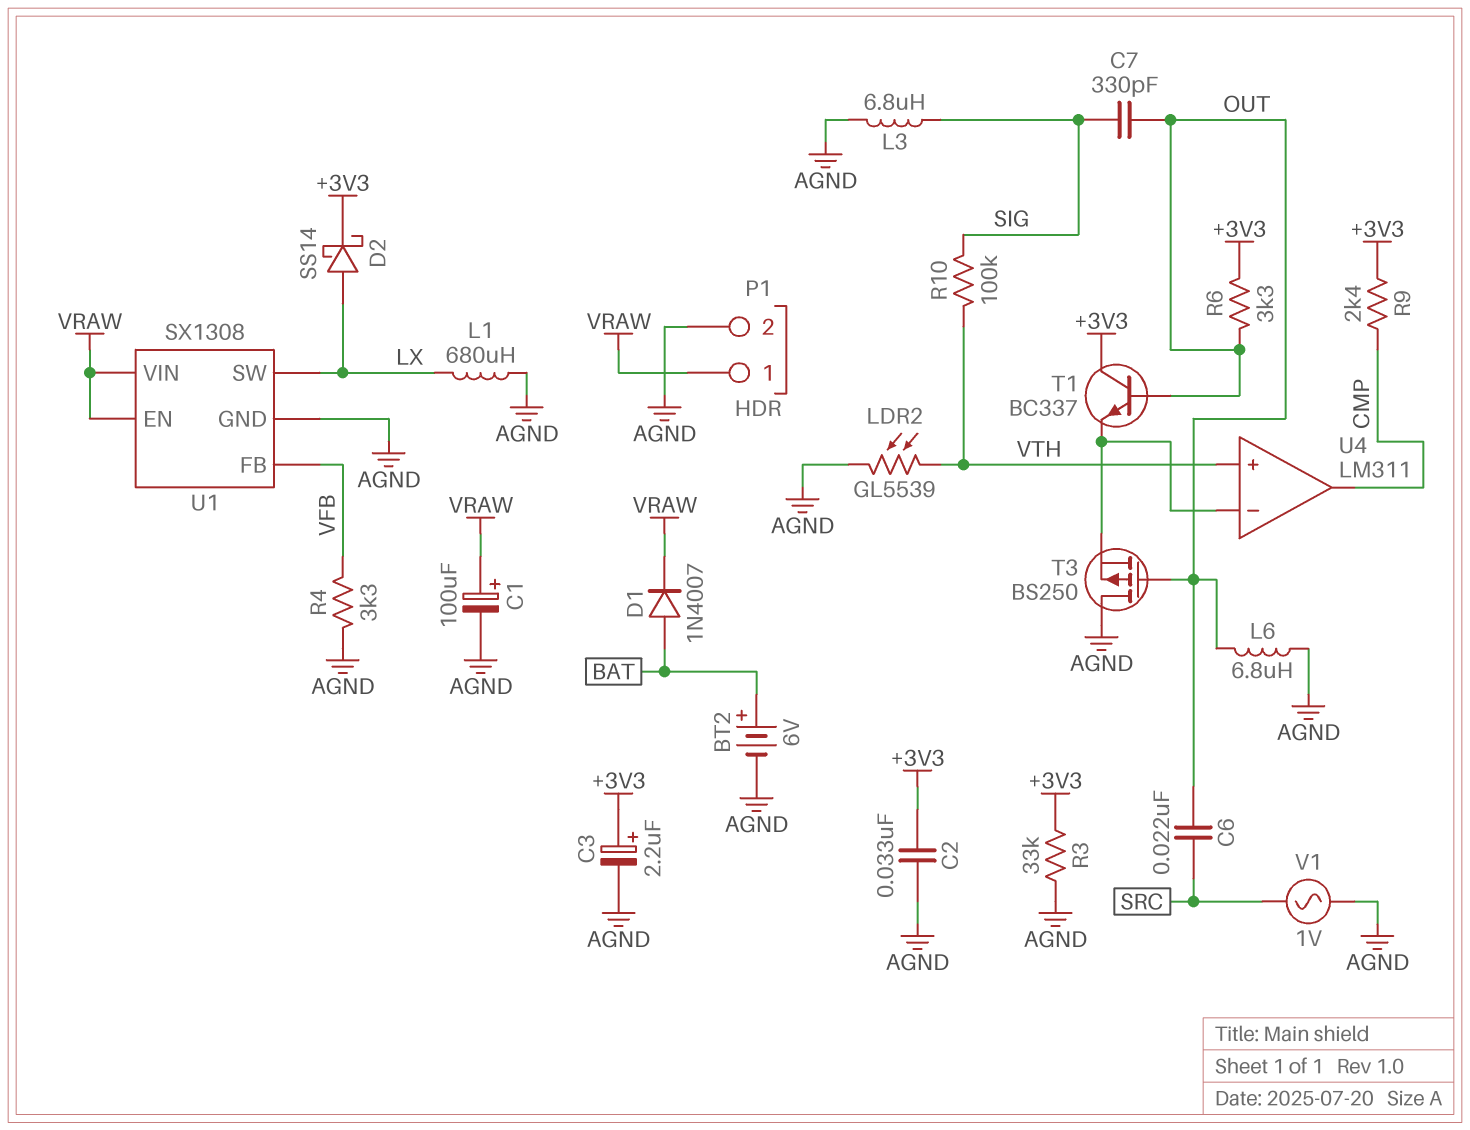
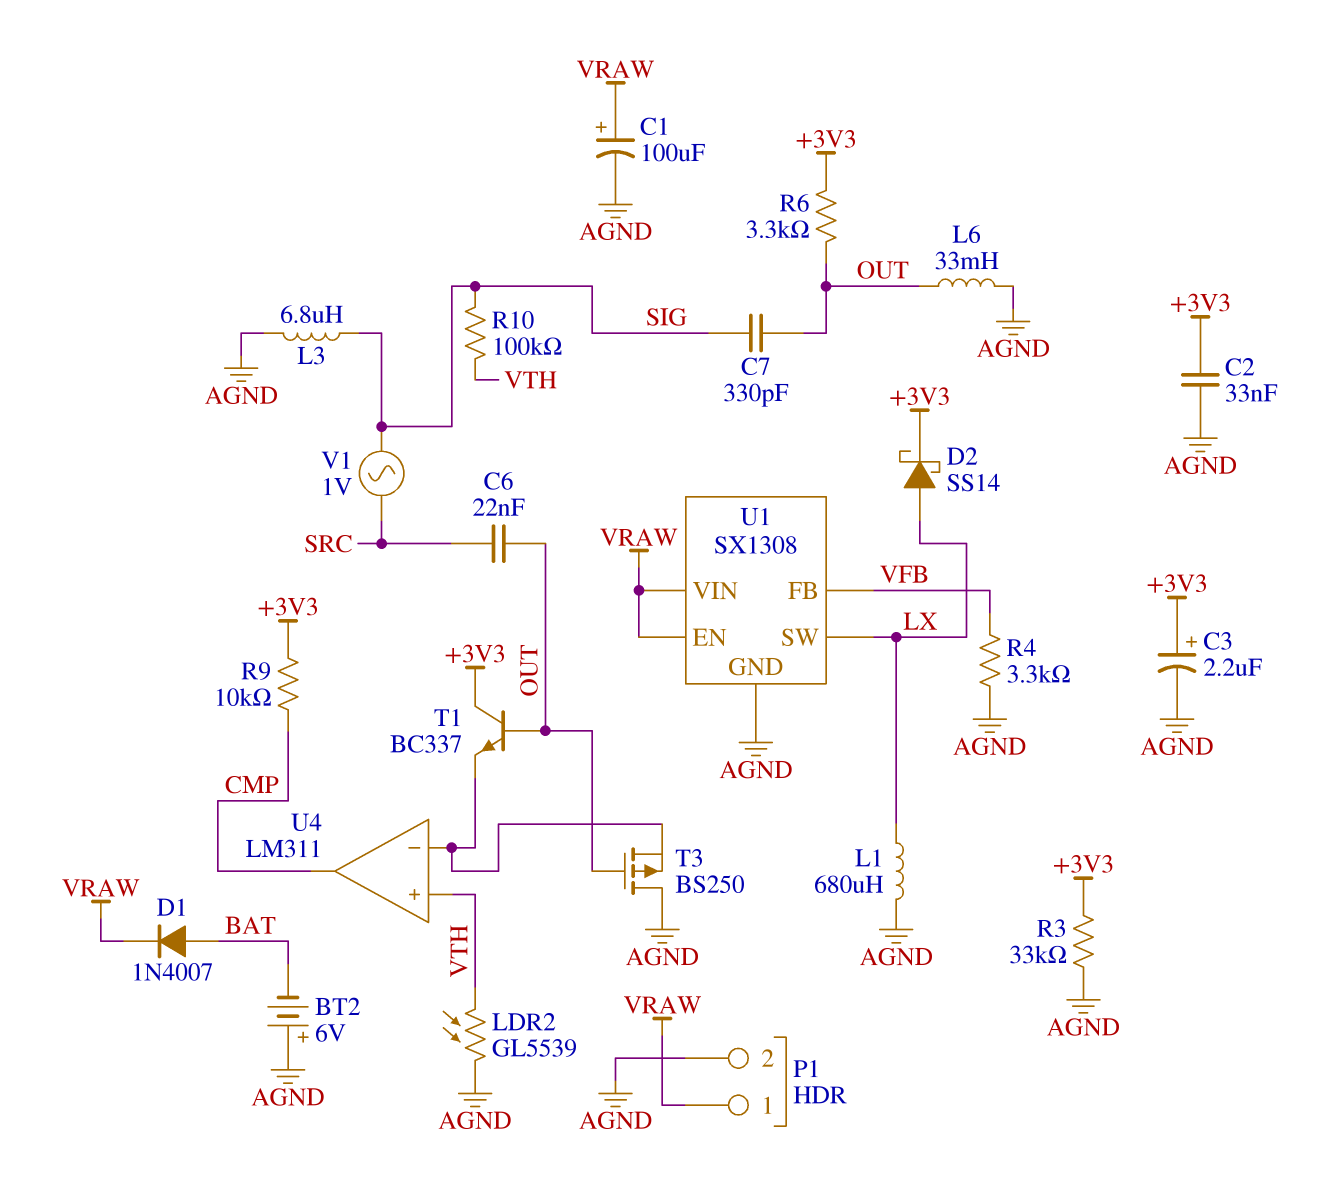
BT2: 6V (plus BAT, minus AGND) -> 6V (plus AGND, minus BAT)
L6: 6.8uH (AGND, OUT) -> 33mH (AGND, OUT)
R9: 2.4k (+3V3, CMP) -> 10k (+3V3, CMP)
V1: AC 1V (AGND, SRC) -> AC 1V (SIG, SRC)

